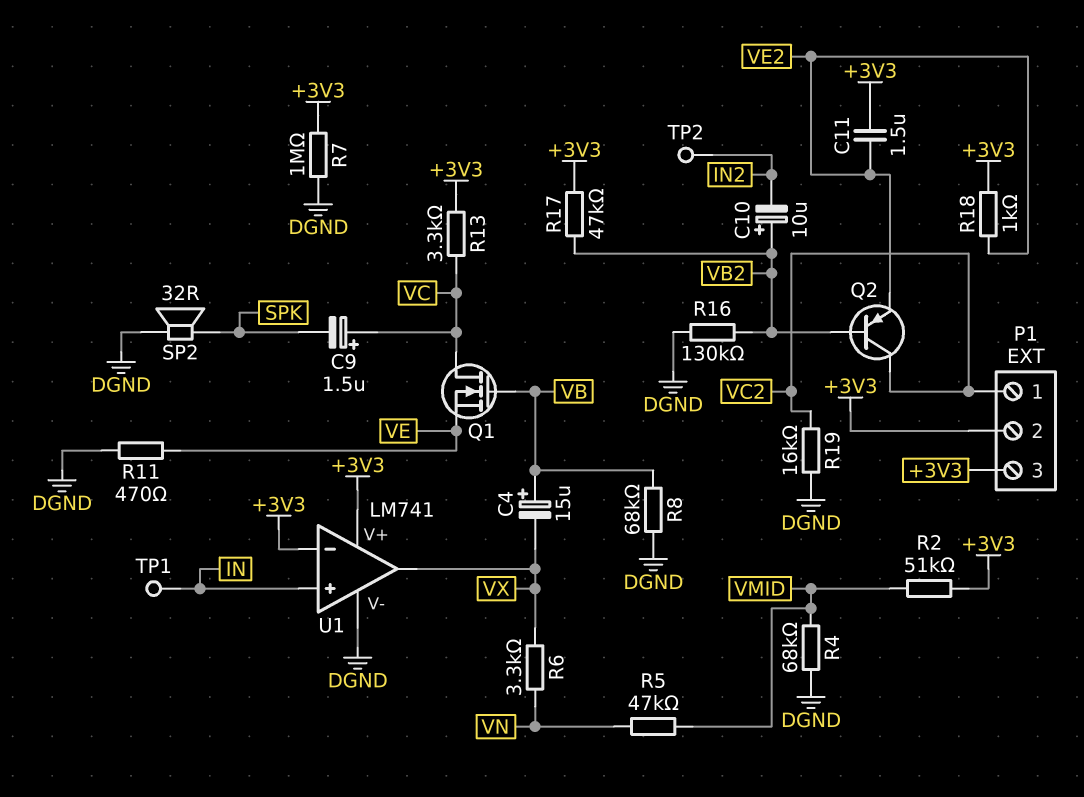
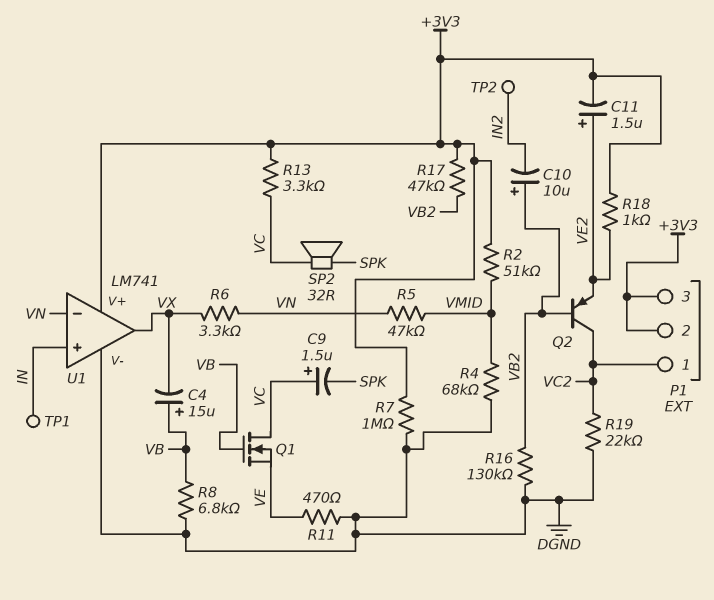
C11: 1.5uF (+3V3, VE2) -> 1.5uF (plus VE2, minus +3V3)
R8: 68k (DGND, VB) -> 6.8k (DGND, VB)
R19: 16k (DGND, VC2) -> 22k (DGND, VC2)
SP2: speaker 32R (DGND, SPK) -> speaker 32R (SPK, VC)
U1 pin in-: +3V3 -> VN

